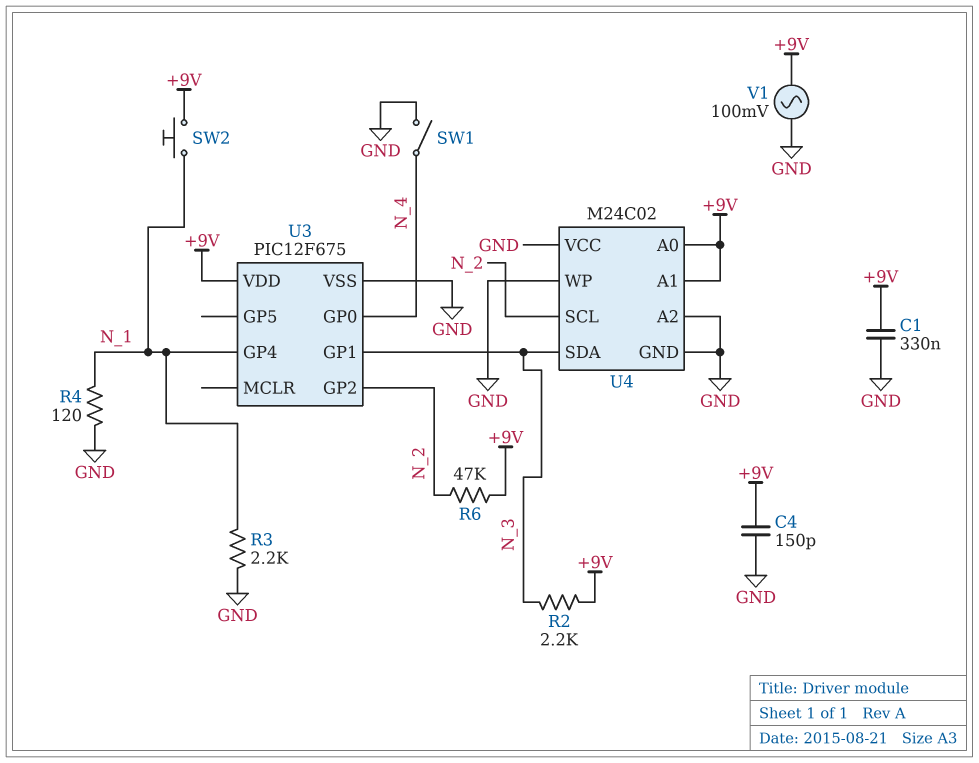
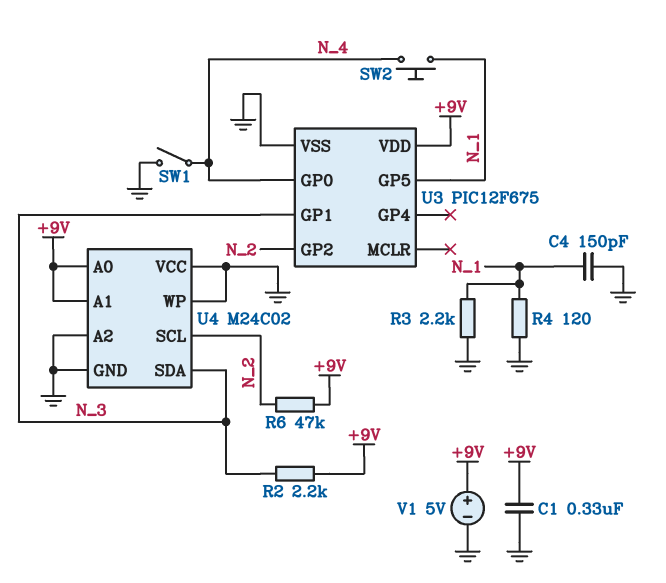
C4: 150pF (+9V, GND) -> 150pF (GND, N_1)
SW2: button (+9V, N_1) -> button (N_1, N_4)
U3 pin GP4: N_1 -> none
U3 pin GP5: none -> N_1
V1: AC 100mV (+9V, GND) -> 5V (plus +9V, minus GND)

